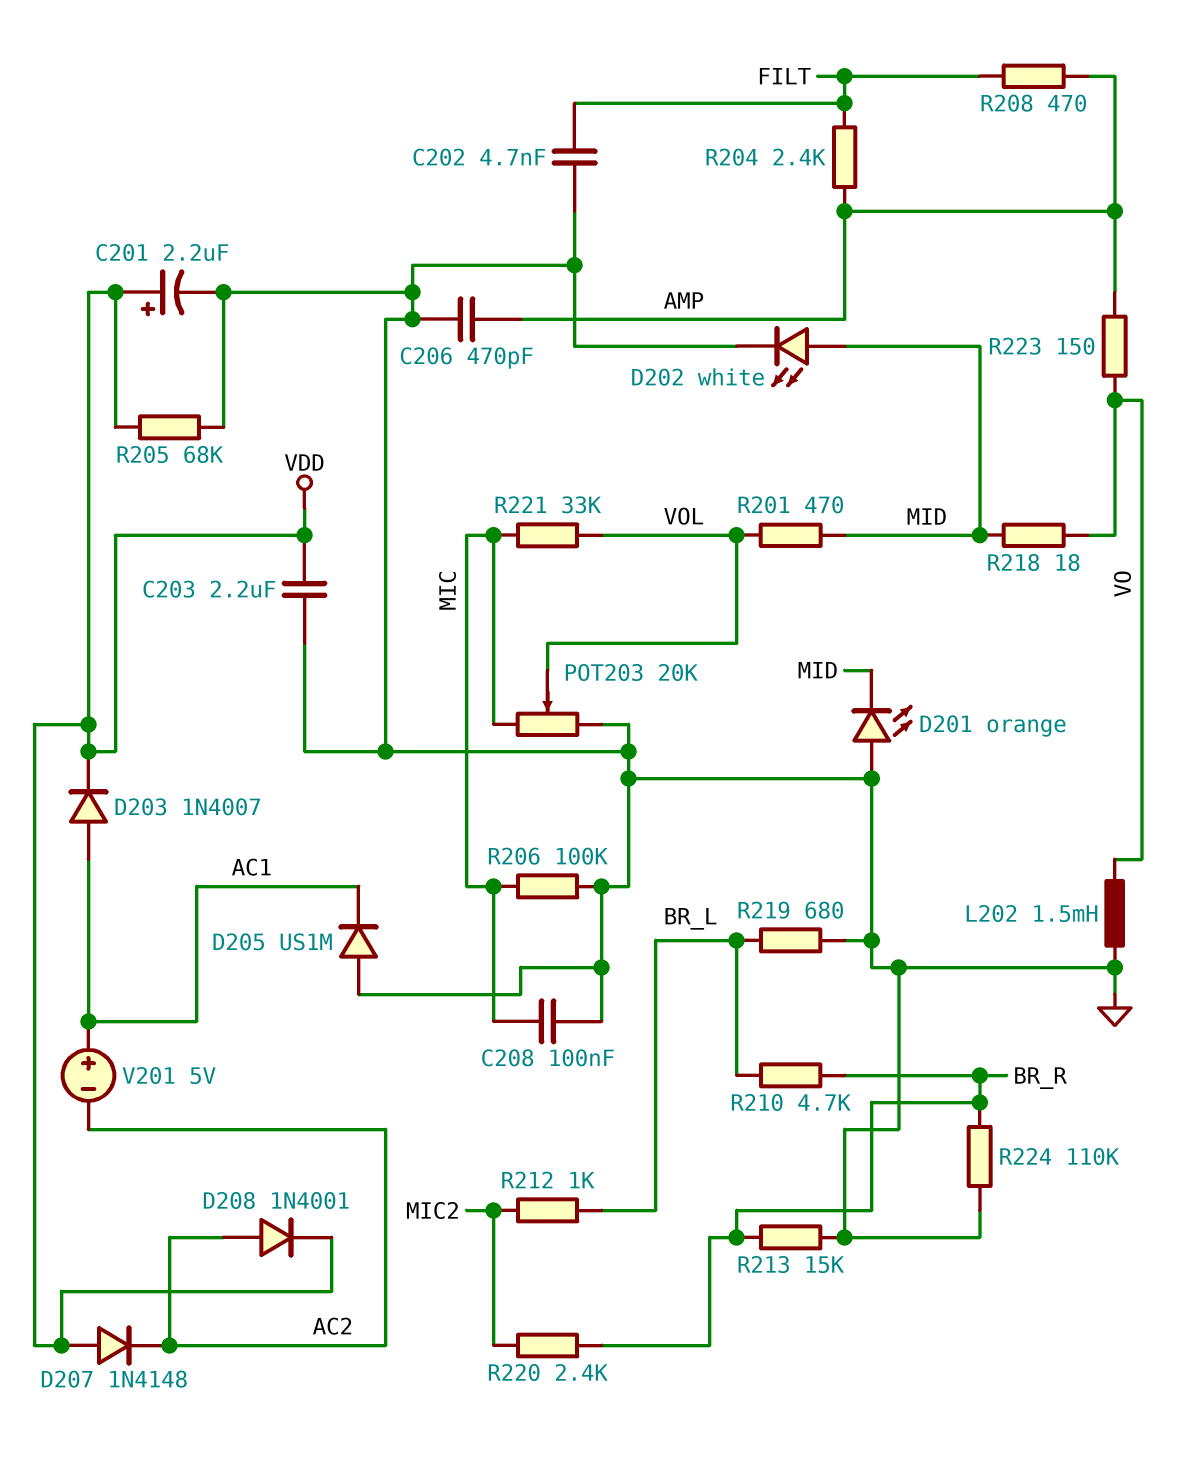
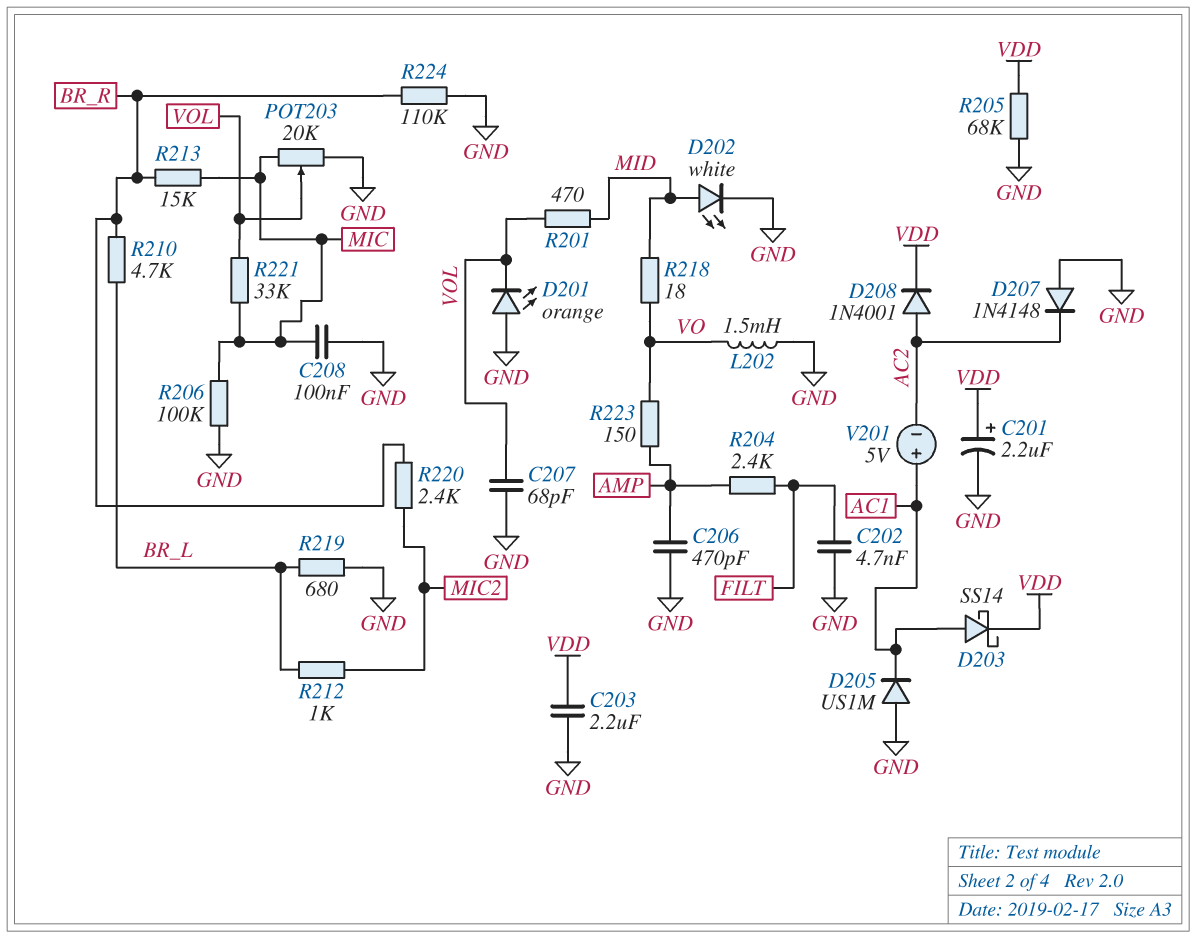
C207: none -> 68pF (GND, VOL)
D201: LED orange (A GND, K MID) -> LED orange (A GND, K VOL)
D203: diode 1N4007 (A AC1, K VDD) -> schottky SS14 (A AC1, K VDD)
D207: diode 1N4148 (A VDD, K AC2) -> diode 1N4148 (A GND, K AC2)
R208: 470 (AMP, FILT) -> none
R213: 15k (BR_R, GND) -> 15k (BR_R, MIC)

